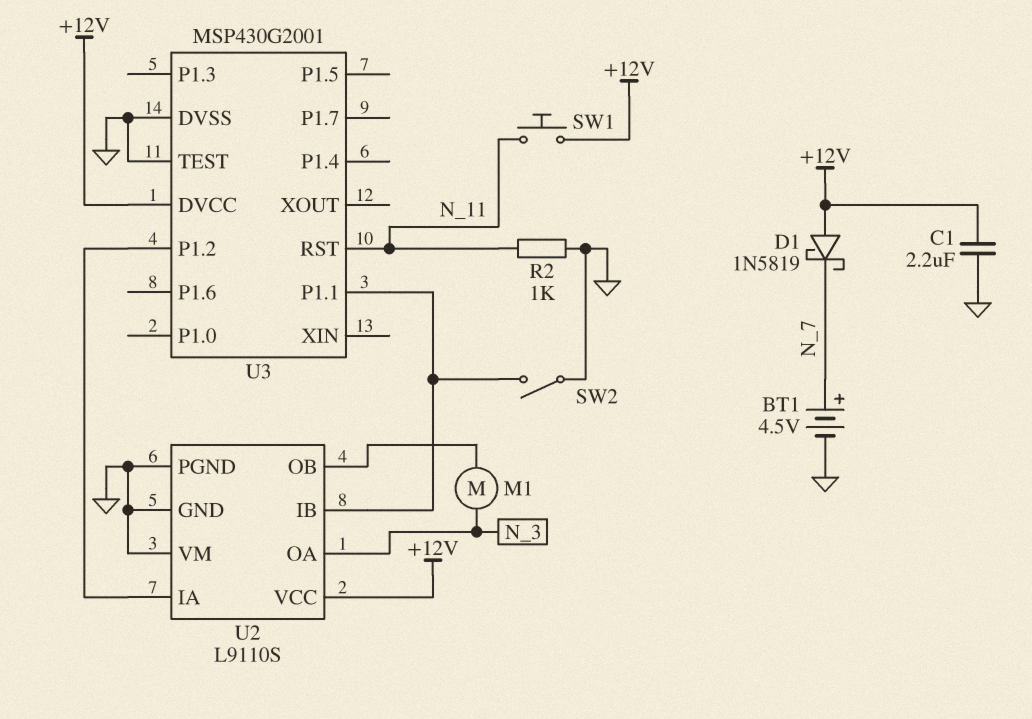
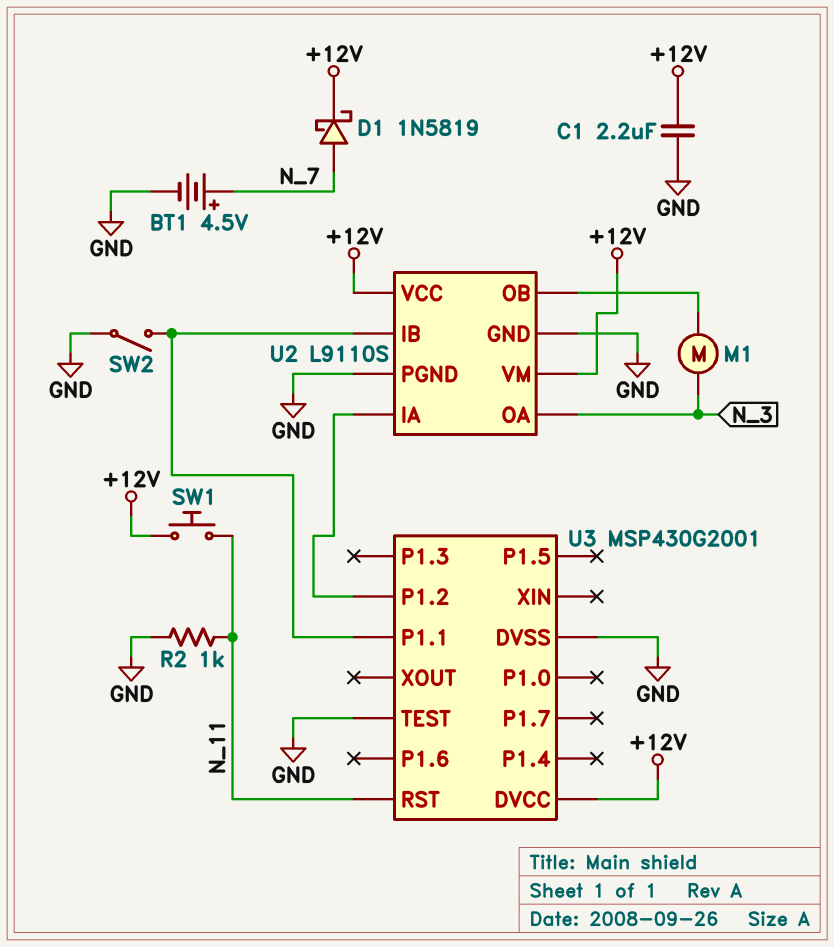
D1: schottky 1N5819 (A +12V, K N_7) -> schottky 1N5819 (A N_7, K +12V)
U2 pin VM: GND -> +12V

